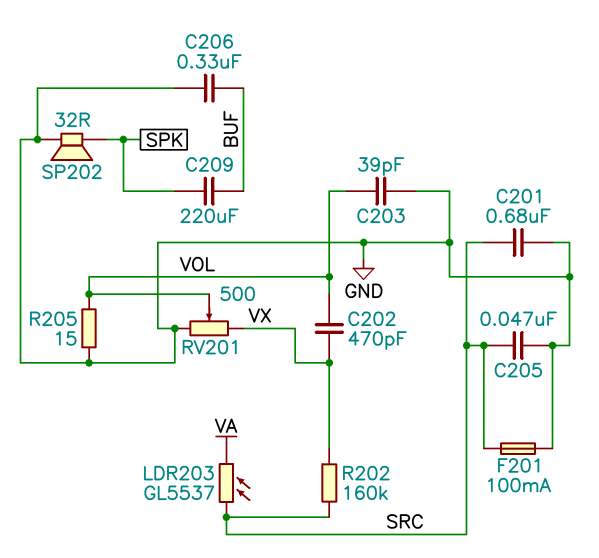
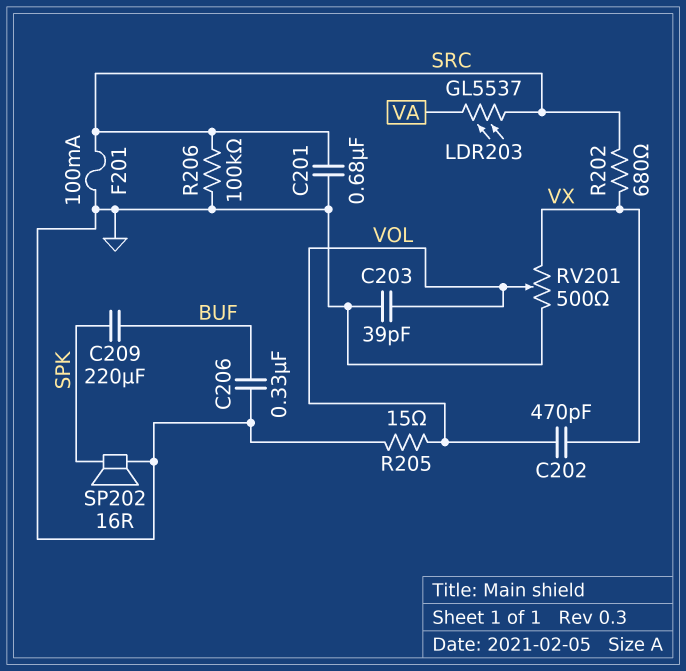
C205: 47nF (GND, SRC) -> none
R202: 160k (SRC, VX) -> 680 (SRC, VX)
R206: none -> 100k (GND, SRC)
SP202: speaker 32R (GND, SPK) -> speaker 16R (GND, SPK)

